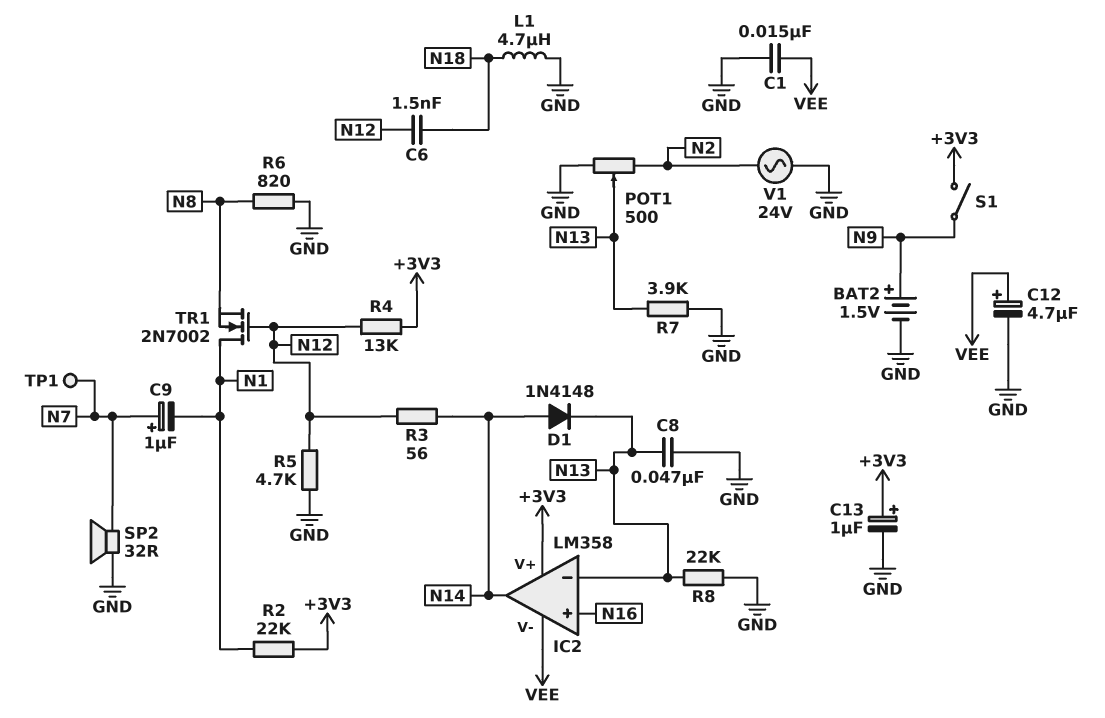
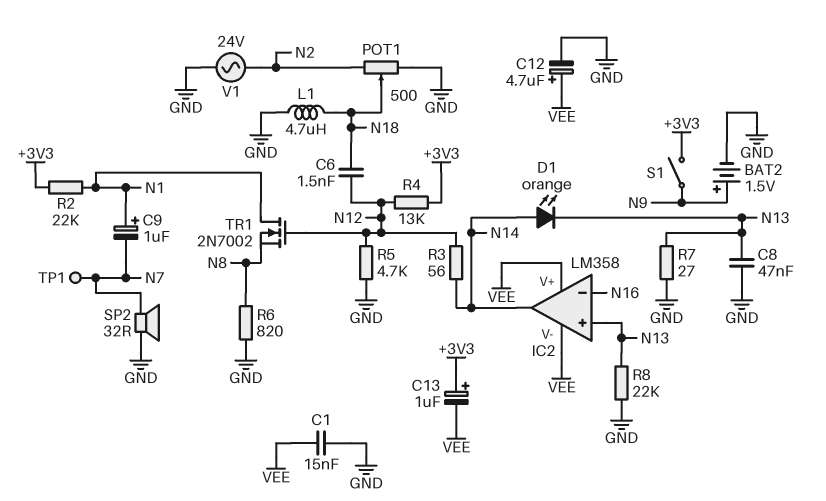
C9: 1uF (plus N7, minus N1) -> 1uF (plus N1, minus N7)
C13: 1uF (plus +3V3, minus GND) -> 1uF (plus +3V3, minus VEE)
D1: diode 1N4148 (A N14, K N13) -> LED orange (A N14, K N13)
IC2 pin V+: +3V3 -> VEE
IC2 pin in+: N16 -> N13
IC2 pin in-: N13 -> N16
POT1: 500 (GND, N2, wiper N13) -> 500 (GND, N2, wiper N18)
R7: 3.9k (GND, N13) -> 27 (GND, N13)

